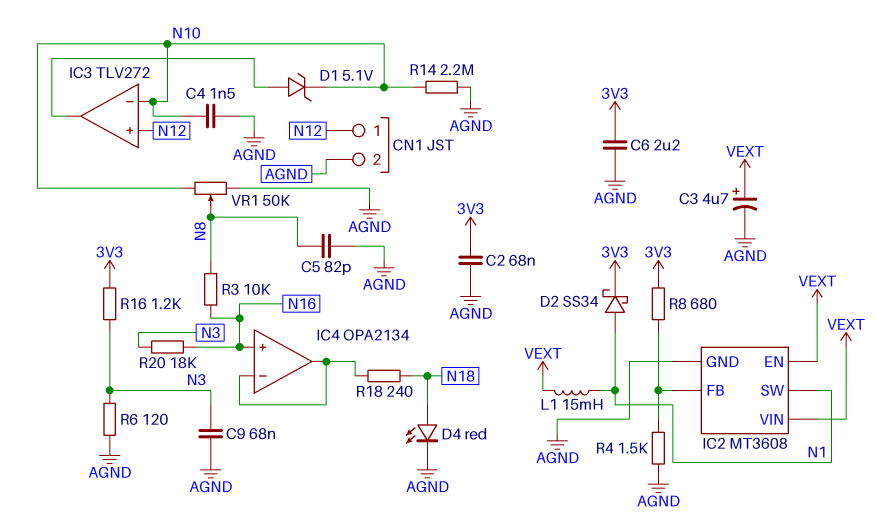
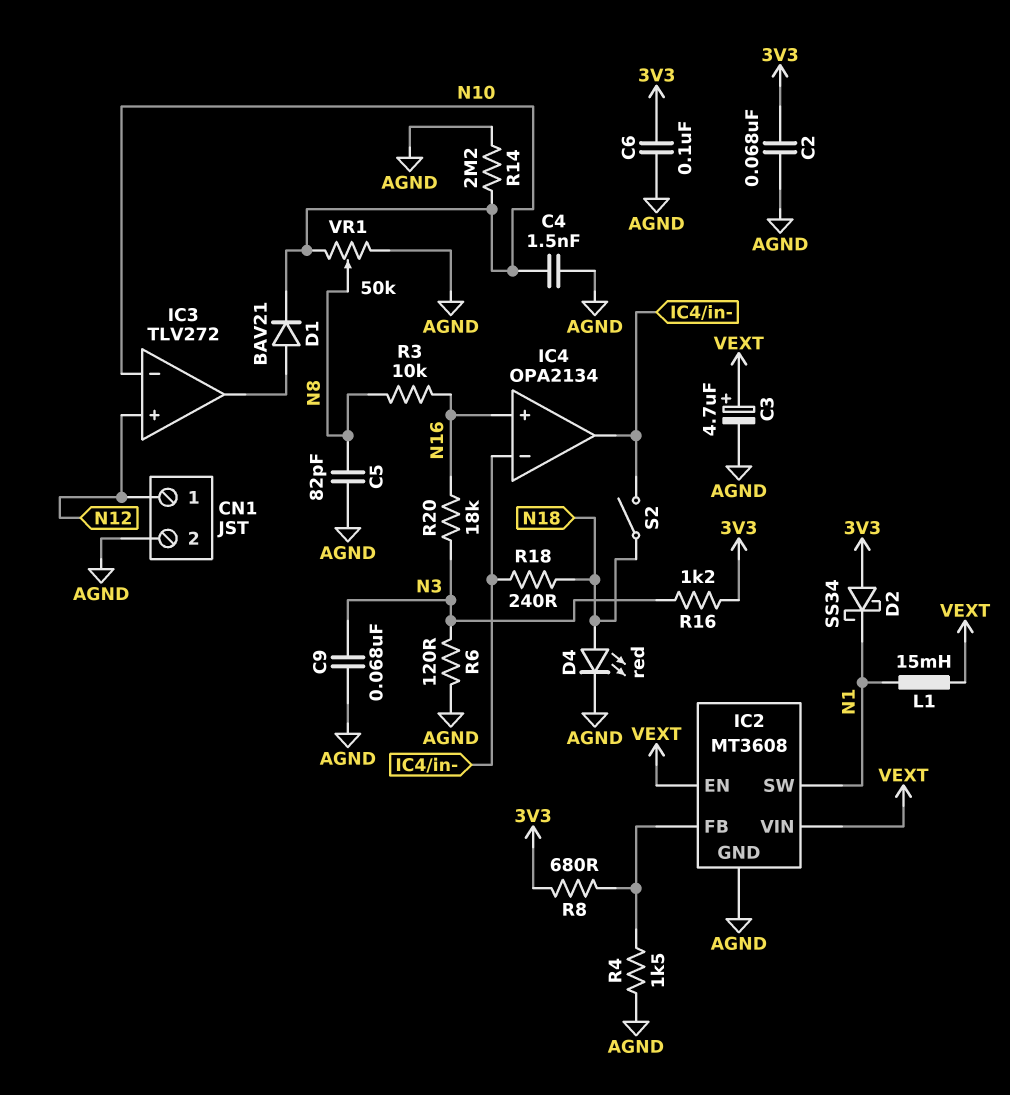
C6: 2.2uF (3V3, AGND) -> 100nF (3V3, AGND)
D1: zener 5.1V (A IC3/out, K N10) -> diode BAV21 (A IC3/out, K N10)
D2: schottky SS34 (A N1, K 3V3) -> schottky SS34 (A 3V3, K N1)
S2: none -> switch (IC4/in-, N18)

